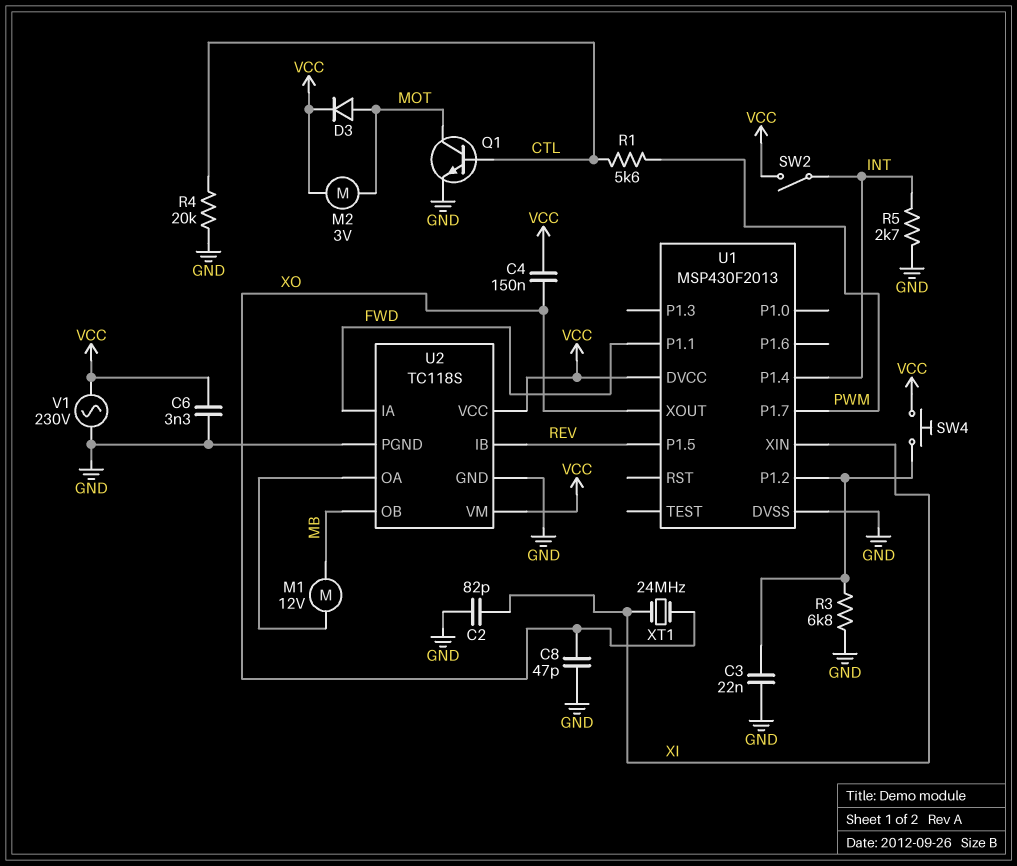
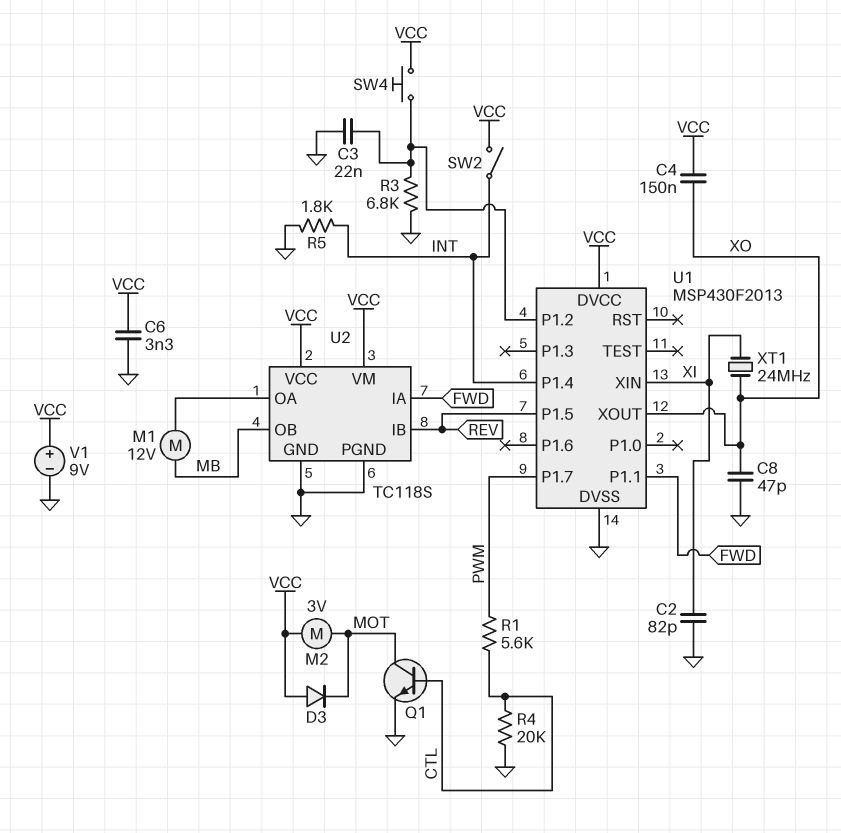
D3: diode (A MOT, K VCC) -> diode (A VCC, K MOT)
R5: 2.7k (GND, INT) -> 1.8k (GND, INT)
V1: AC 230V (GND, VCC) -> 9V (plus VCC, minus GND)

